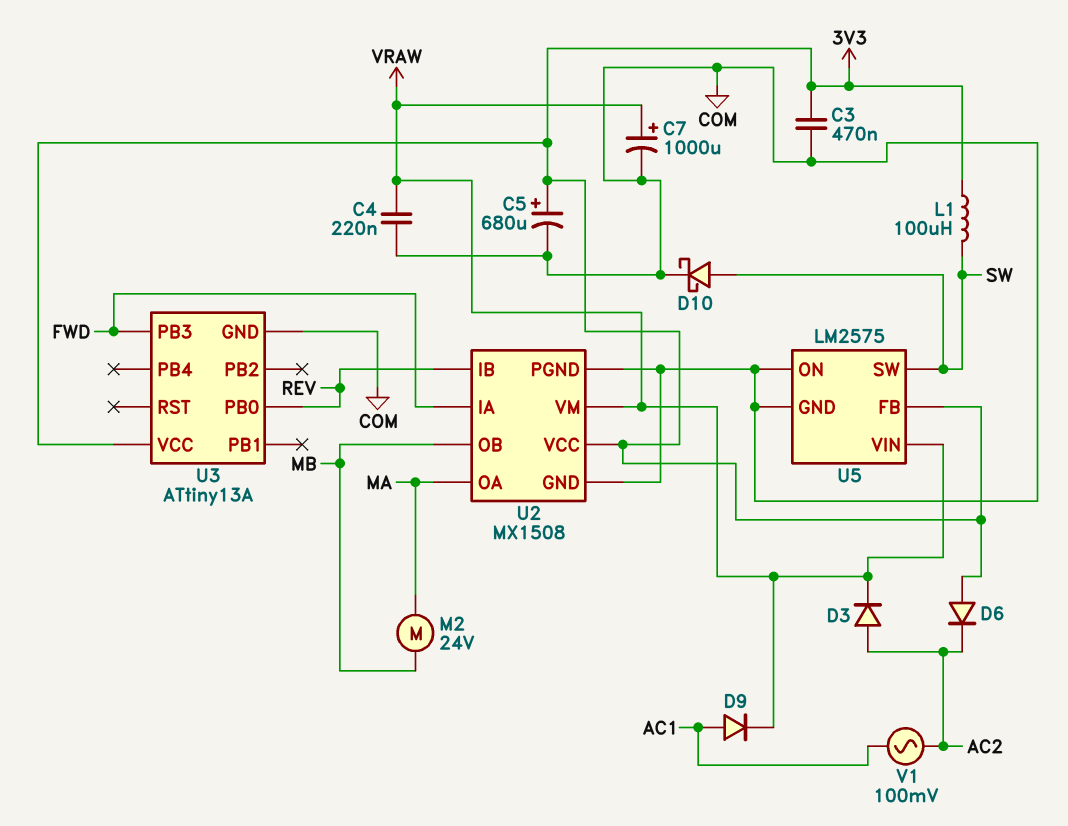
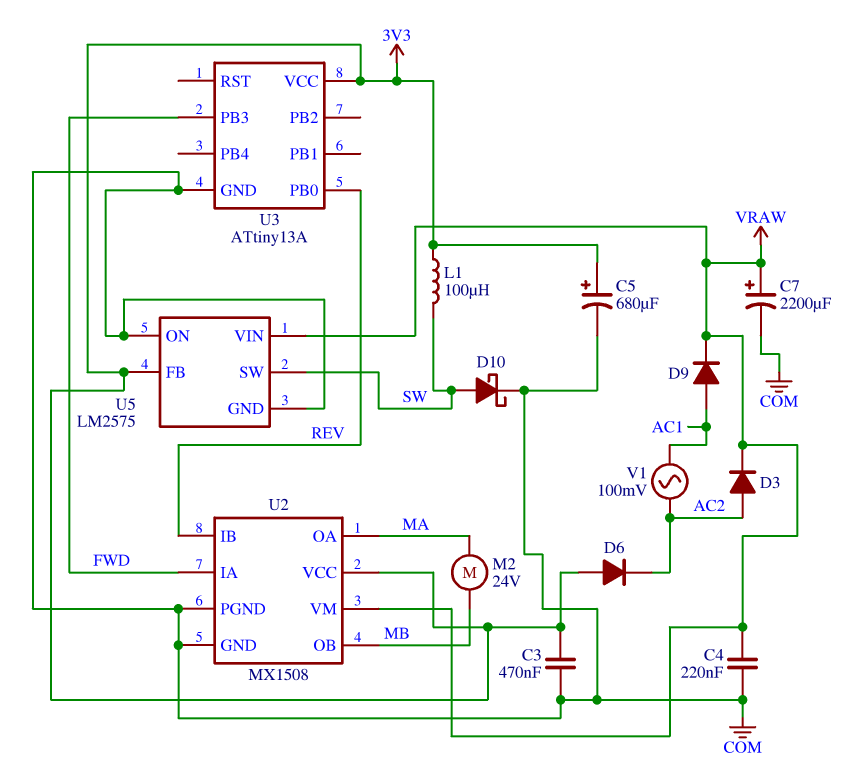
C7: 1000uF (plus VRAW, minus COM) -> 2200uF (plus VRAW, minus COM)

